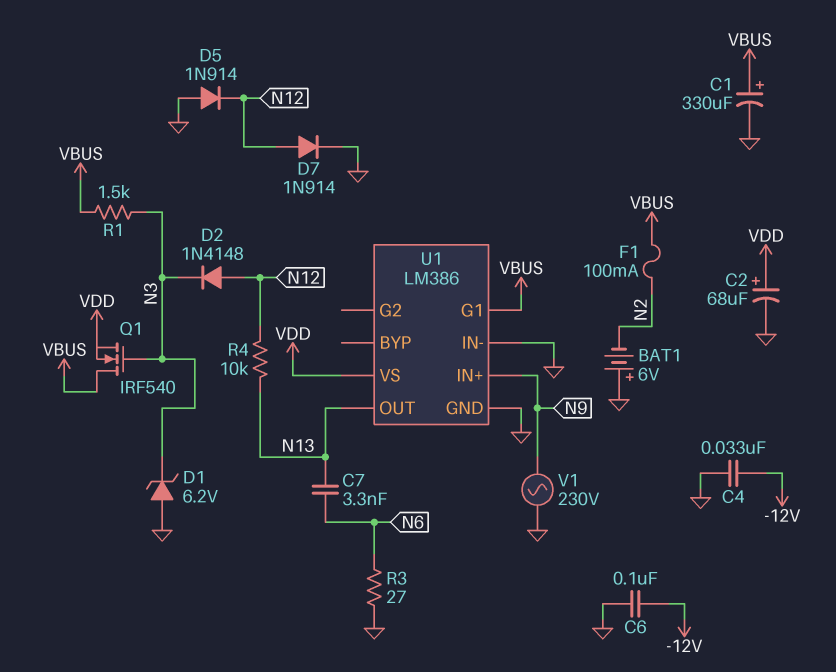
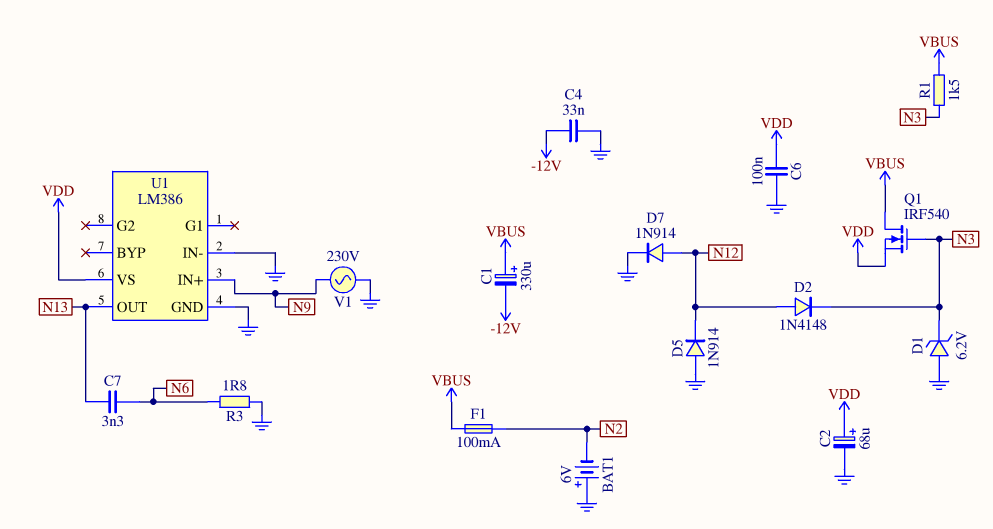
C1: 330uF (plus VBUS, minus GND) -> 330uF (plus VBUS, minus -12V)
C6: 100nF (-12V, GND) -> 100nF (GND, VDD)
R3: 27 (GND, N6) -> 1.8 (GND, N6)
R4: 10k (N12, N13) -> none
U1 pin G1: VBUS -> none

